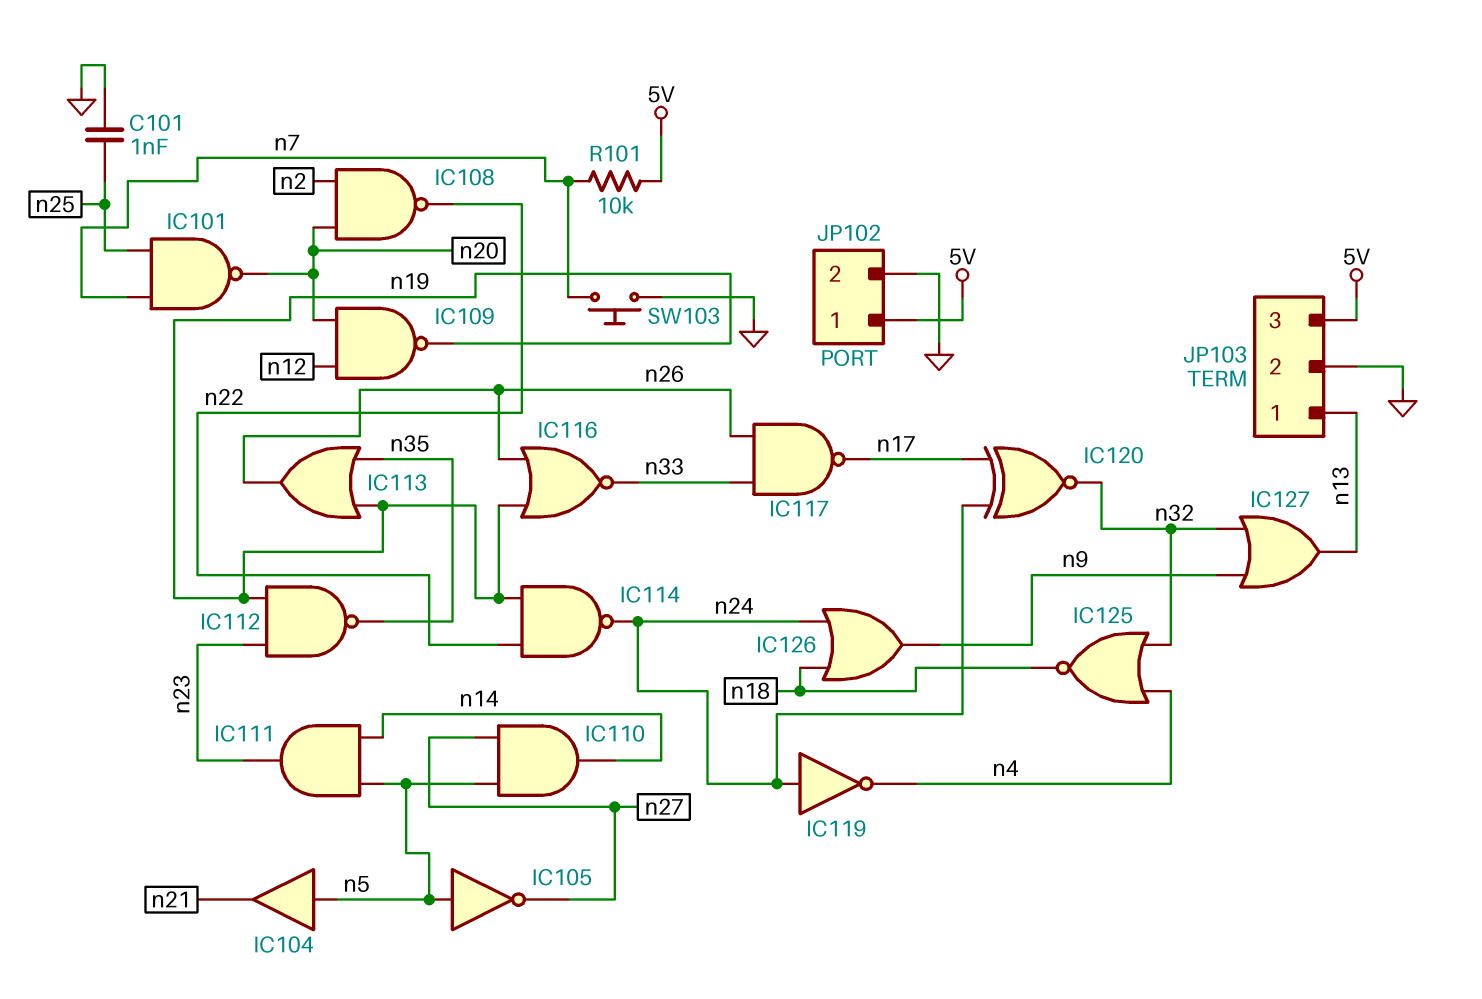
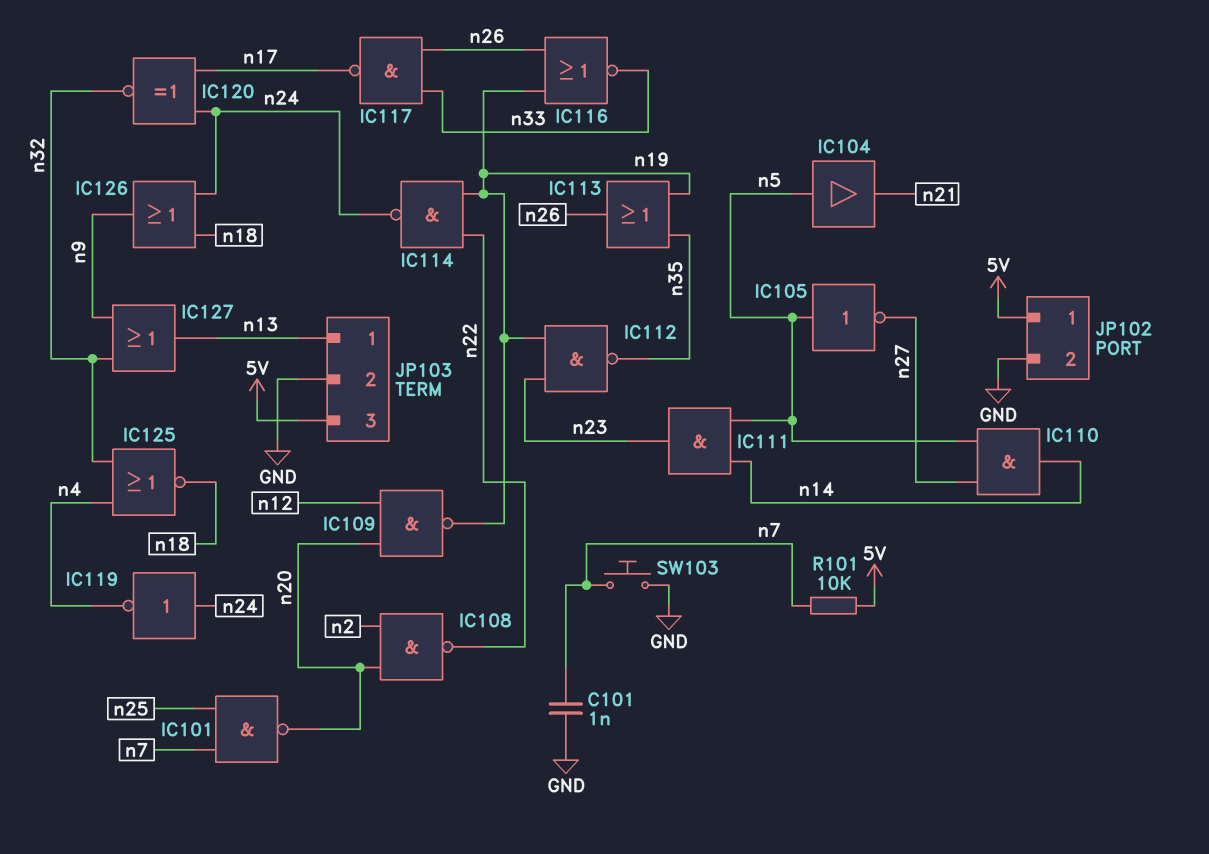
C101: 1nF (GND, n25) -> 1nF (GND, n7)

